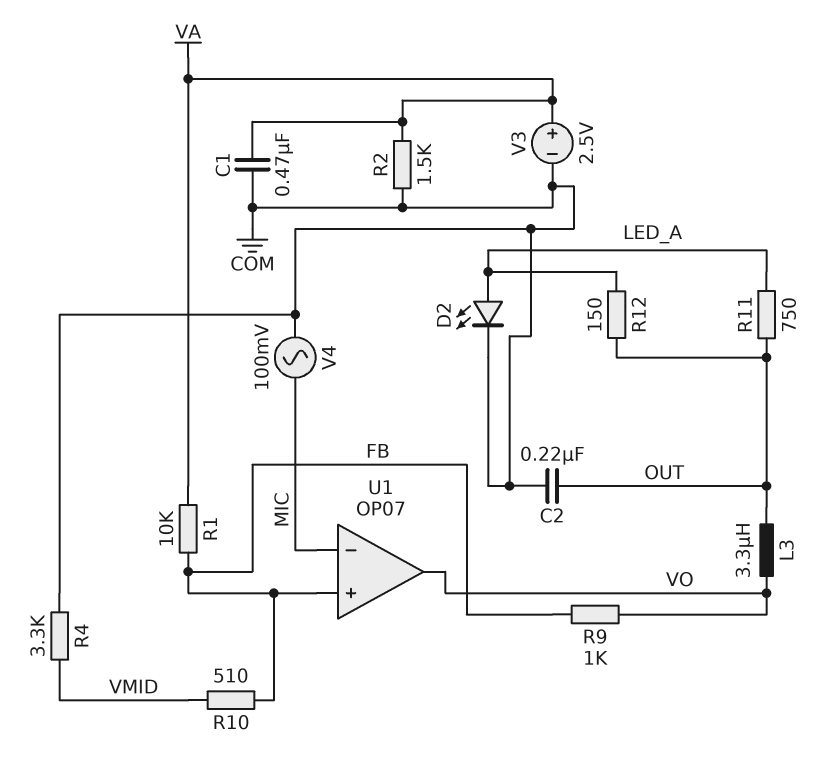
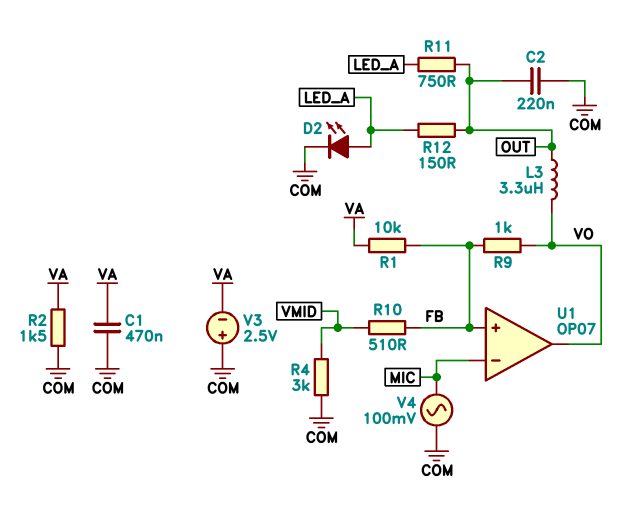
R4: 3.3k (COM, VMID) -> 3k (COM, VMID)
V3: 2.5V (plus VA, minus COM) -> 2.5V (plus COM, minus VA)

